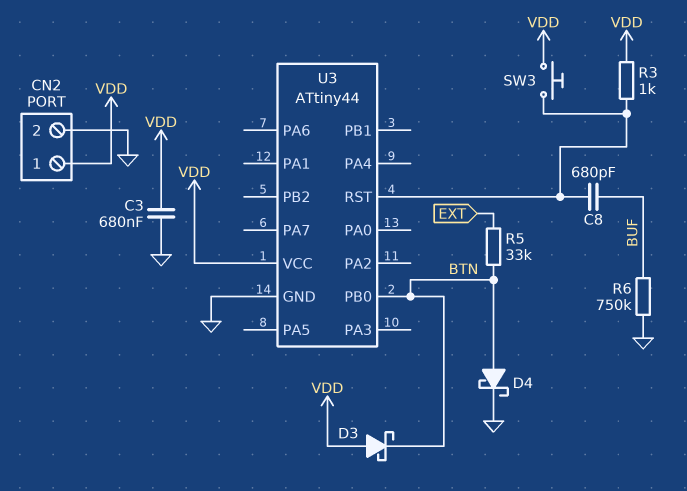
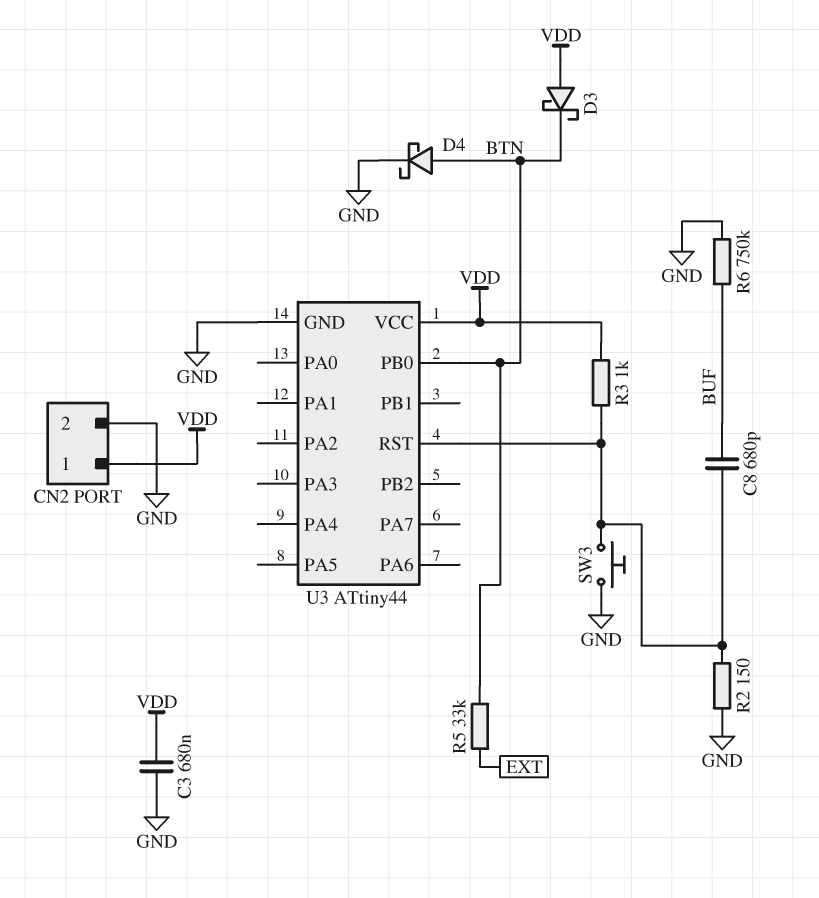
R2: none -> 150 (GND, U3/RST)
SW3: button (U3/RST, VDD) -> button (GND, U3/RST)

